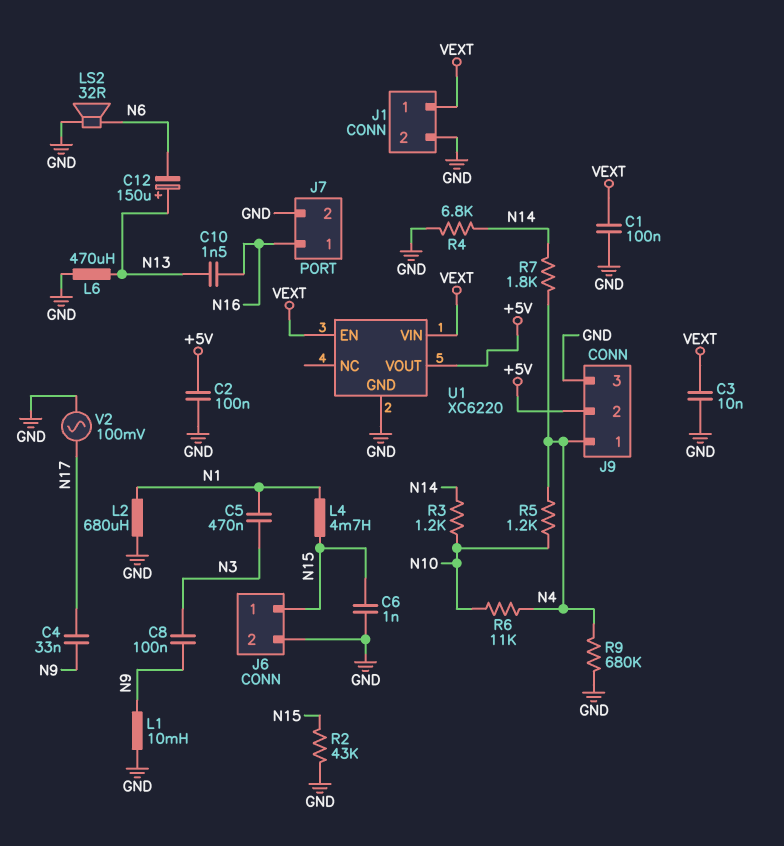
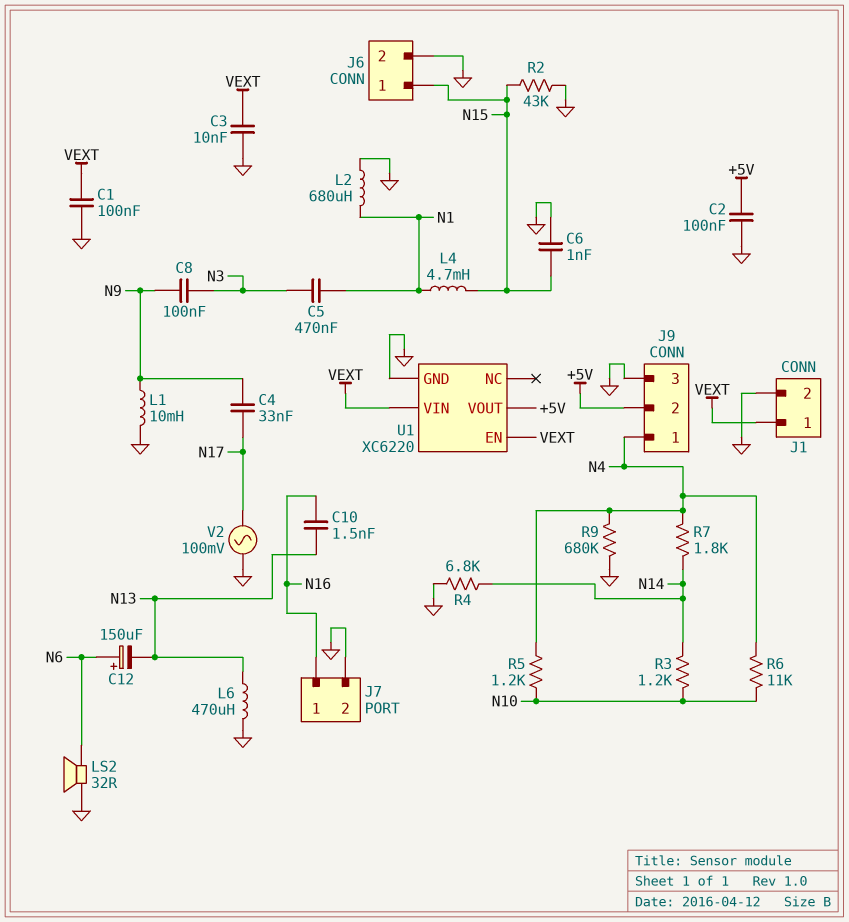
C12: 150uF (plus N13, minus N6) -> 150uF (plus N6, minus N13)

